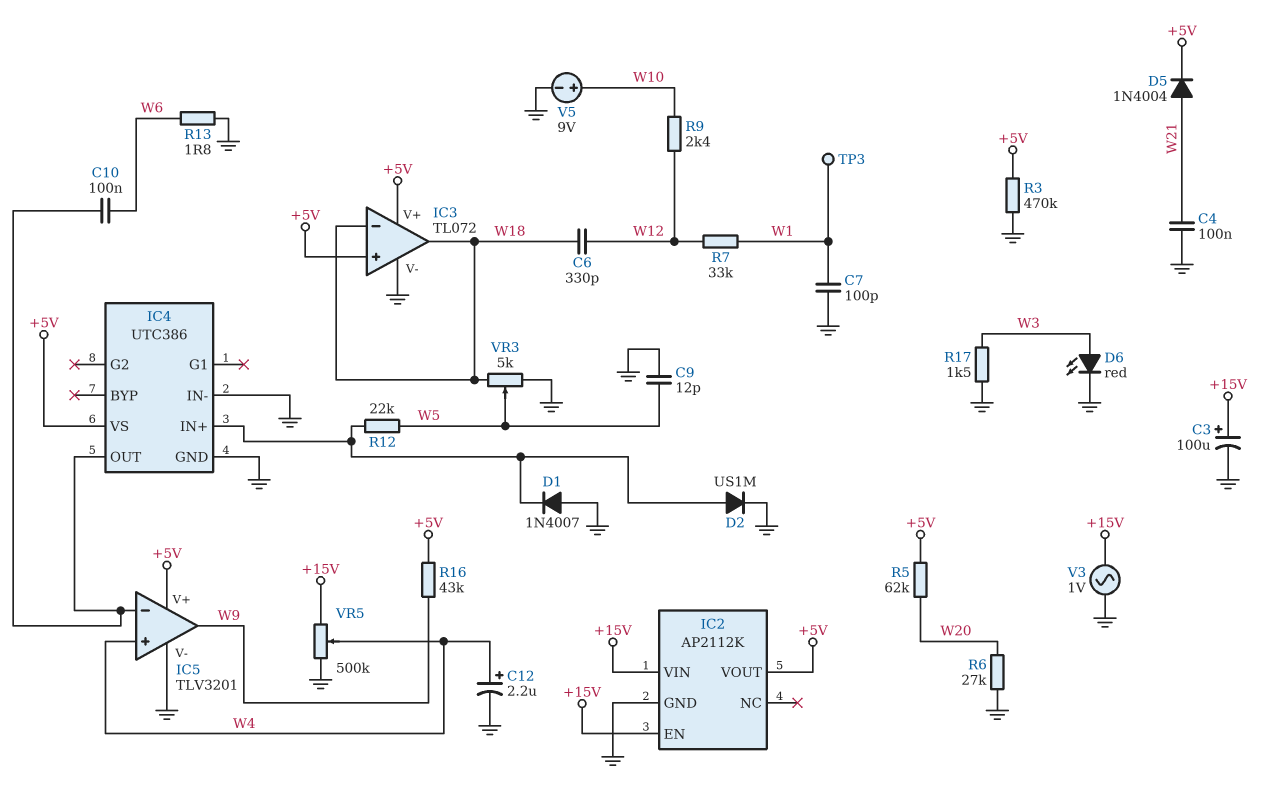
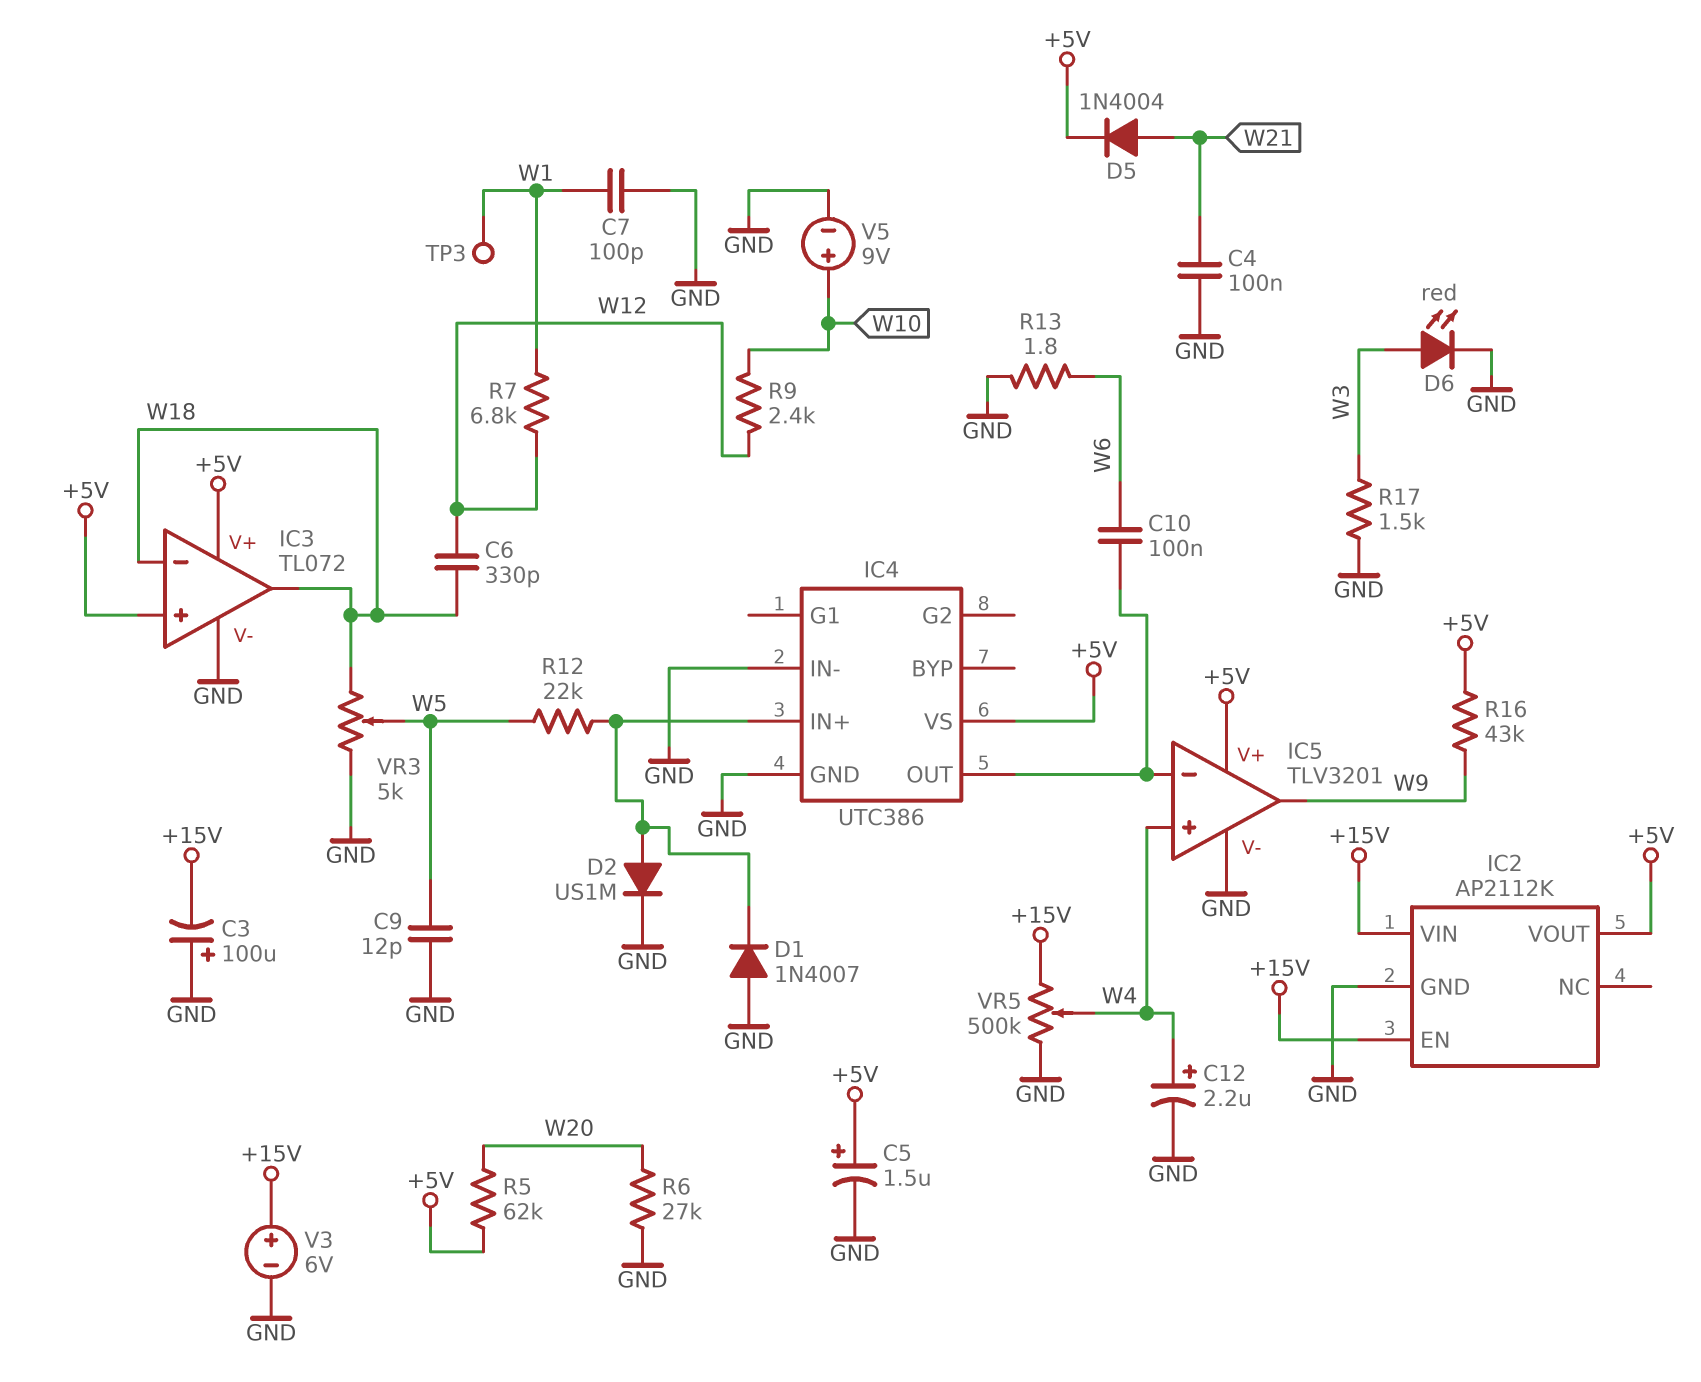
C3: 100uF (plus +15V, minus GND) -> 100uF (plus GND, minus +15V)
C5: none -> 1.5uF (plus +5V, minus GND)
R3: 470k (+5V, GND) -> none
R7: 33k (W1, W12) -> 6.8k (W1, W12)
V3: AC 1V (+15V, GND) -> 6V (plus +15V, minus GND)

